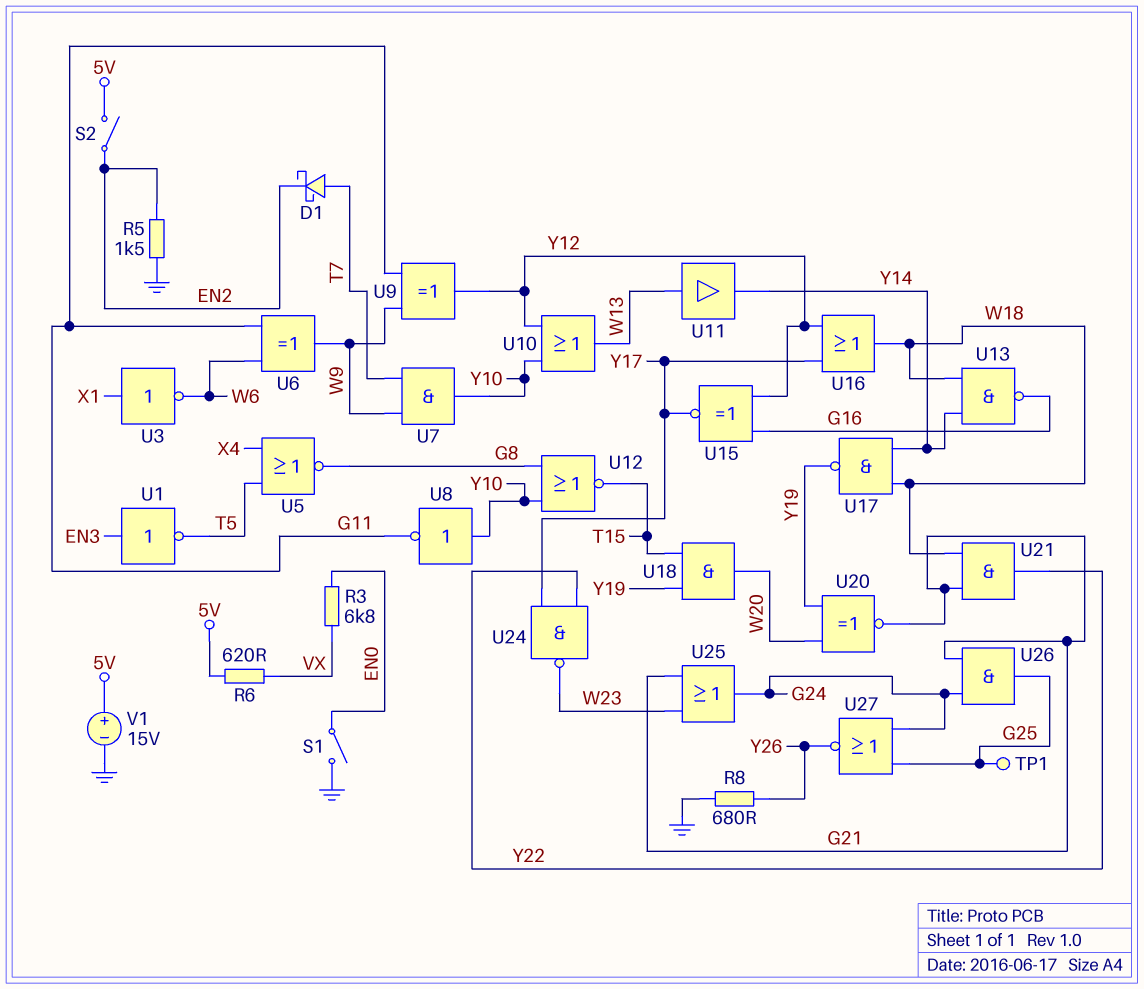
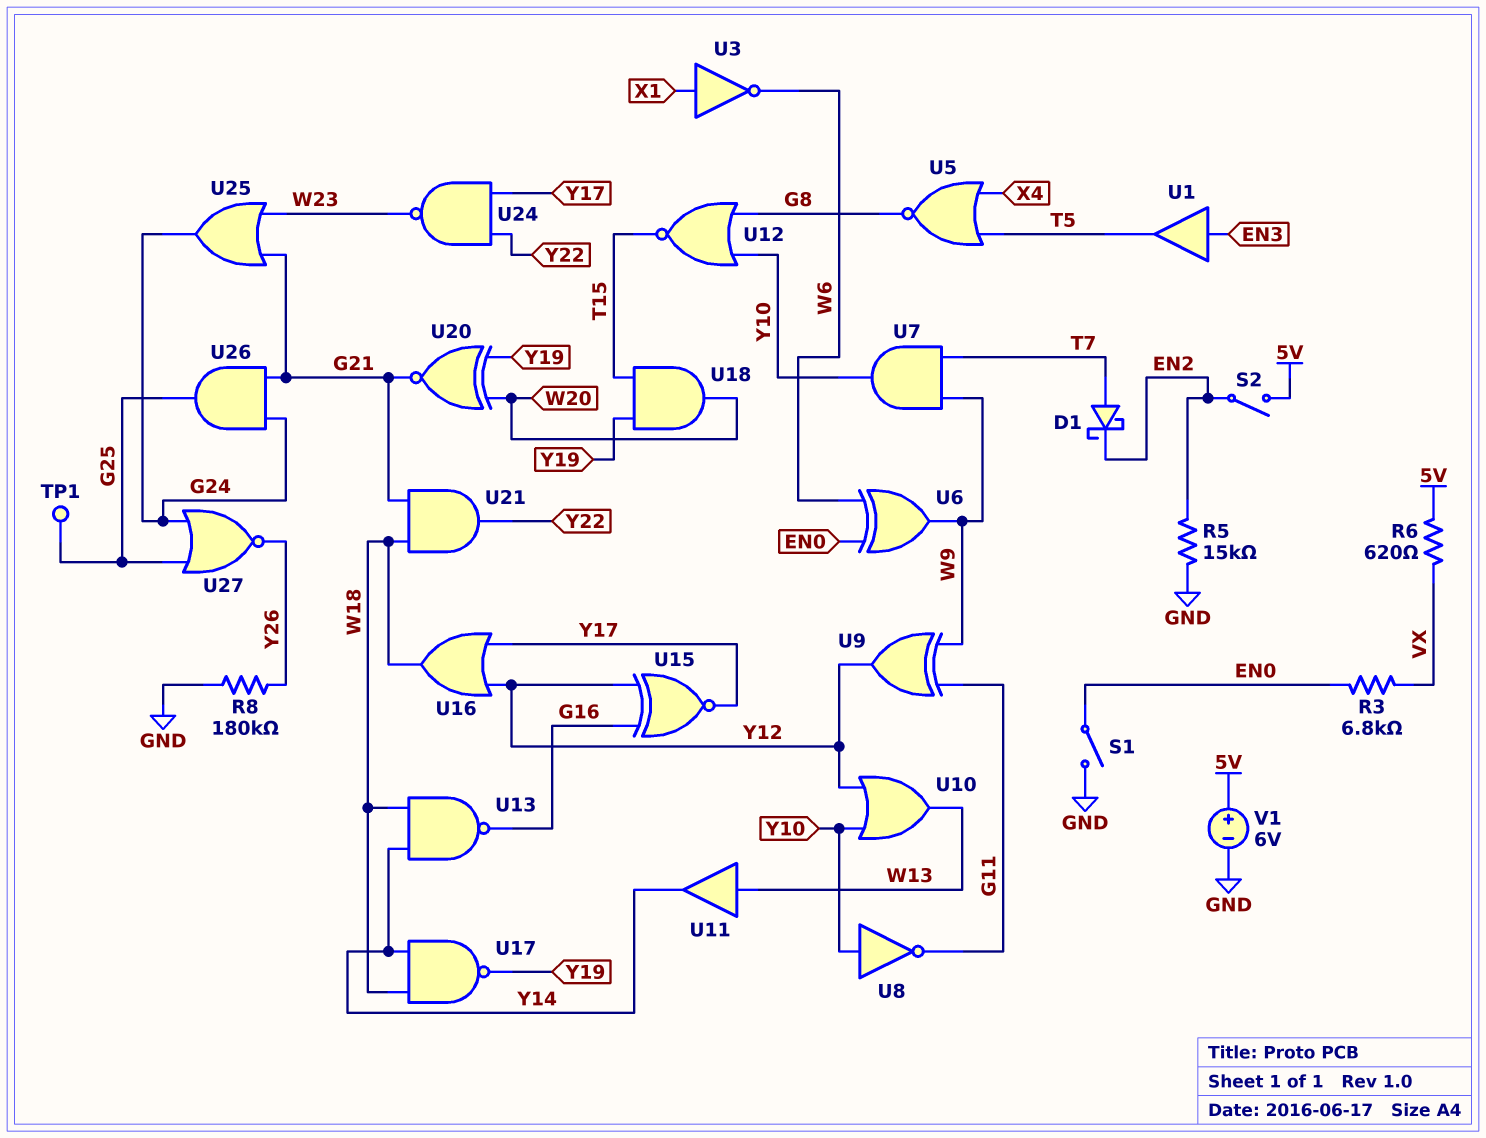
R5: 1.5k (EN2, GND) -> 15k (EN2, GND)
R8: 680 (GND, Y26) -> 180k (GND, Y26)
U1: NOT (in EN3, out T5) -> buffer (in EN3, out T5)
U6: XOR (in G11, in W6, out W9) -> XOR (in EN0, in W6, out W9)
V1: 15V (plus 5V, minus GND) -> 6V (plus 5V, minus GND)

